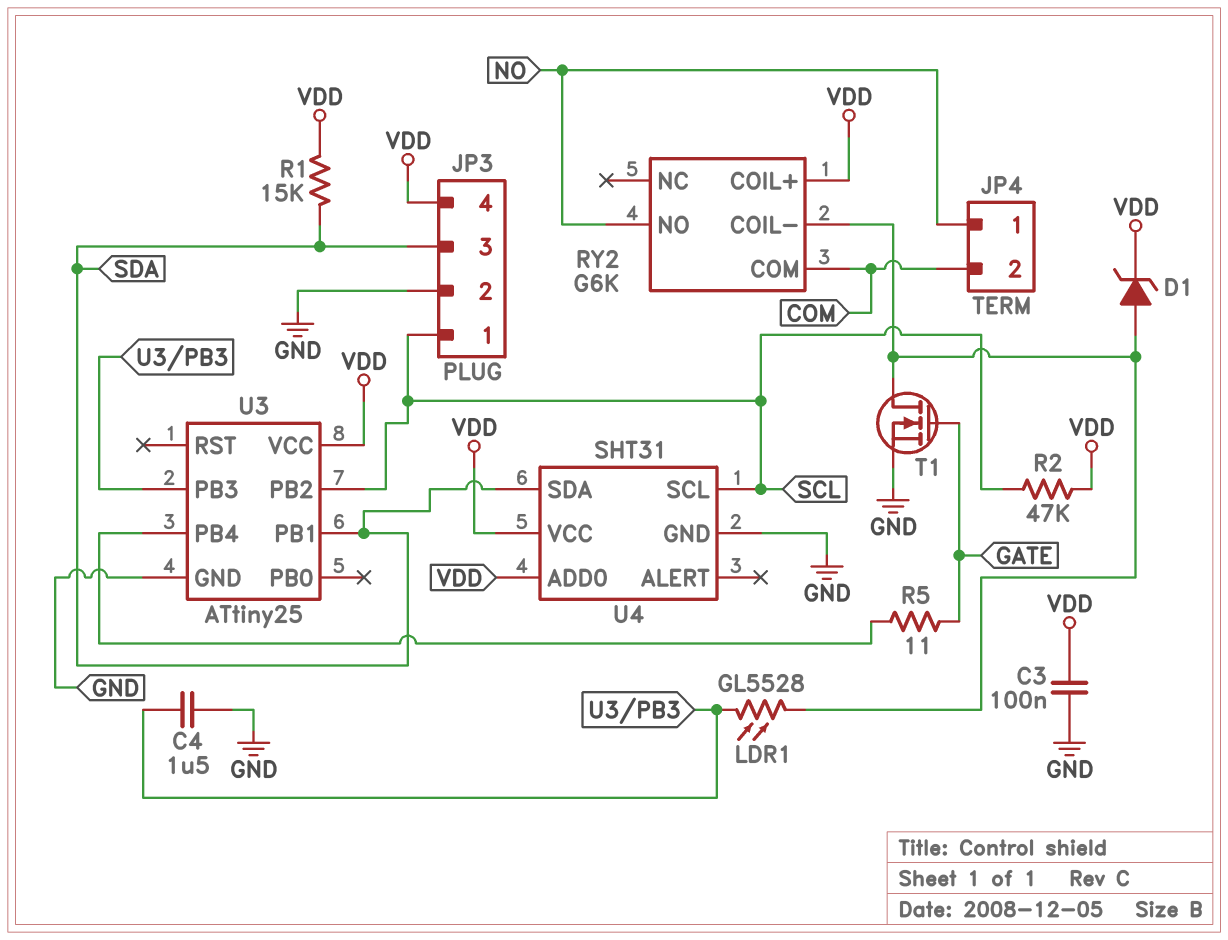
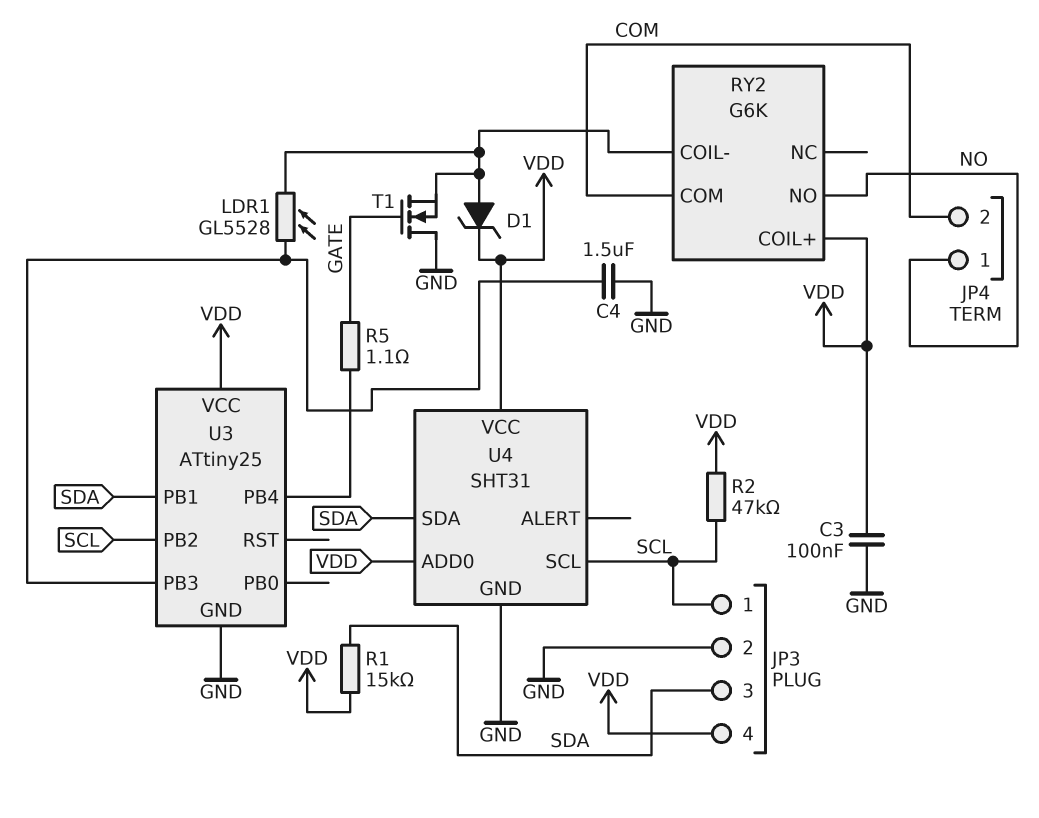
R5: 11 (GATE, U3/PB4) -> 1.1 (GATE, U3/PB4)
T1: NMOS (G GATE, D RY2/COIL-, S GND) -> NMOS (G GATE, D GND, S RY2/COIL-)

